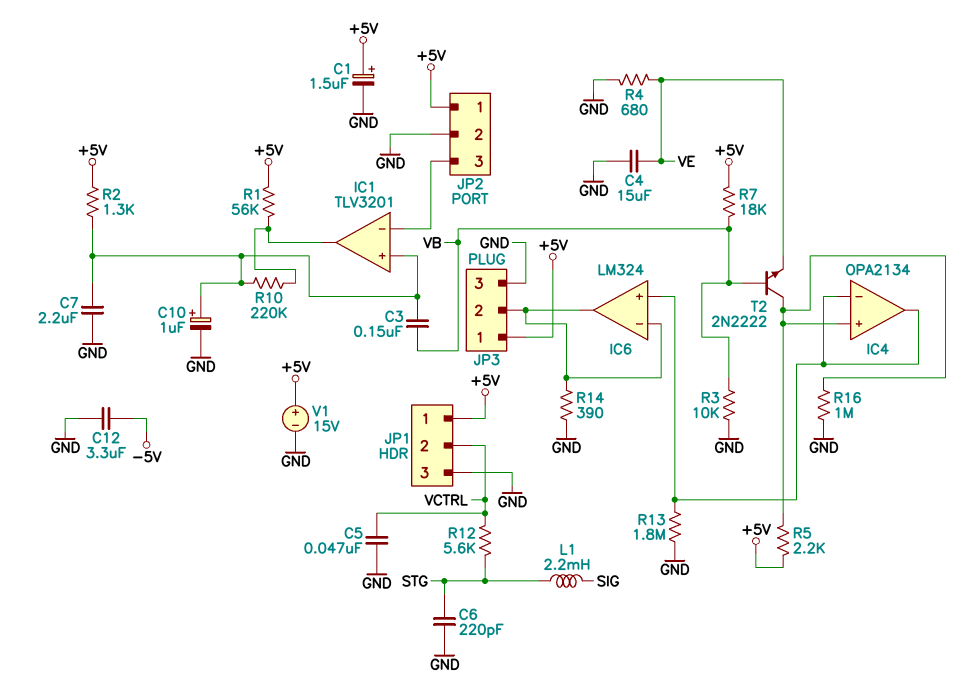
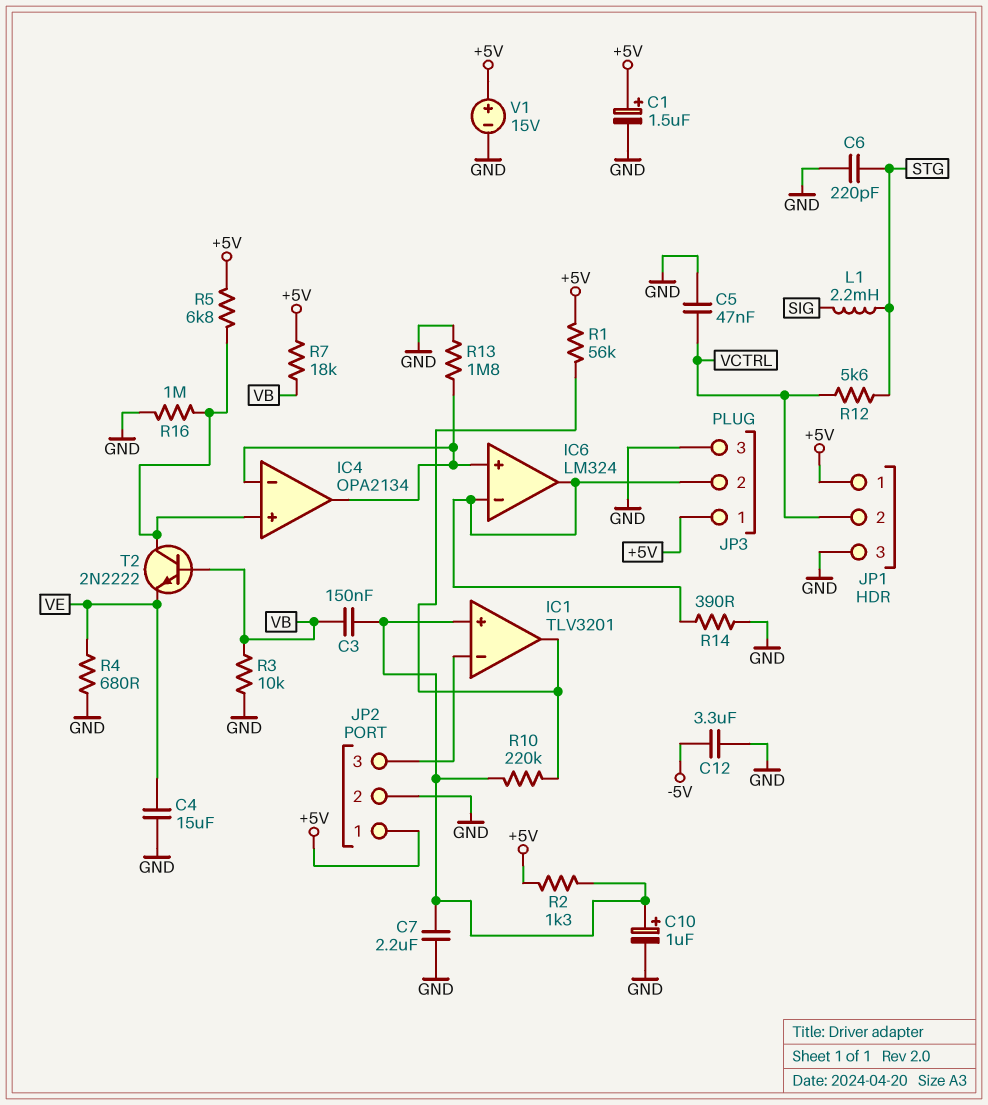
R5: 2.2k (+5V, IC4/in+) -> 6.8k (+5V, IC4/in+)

